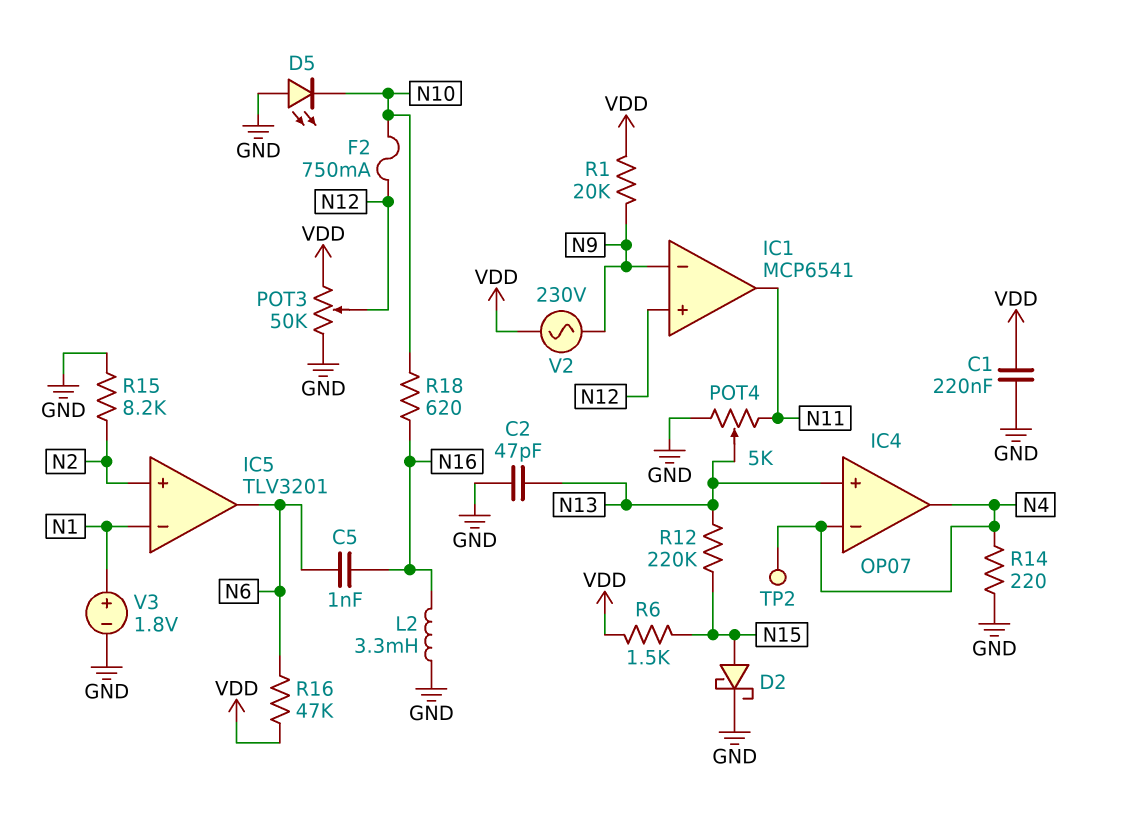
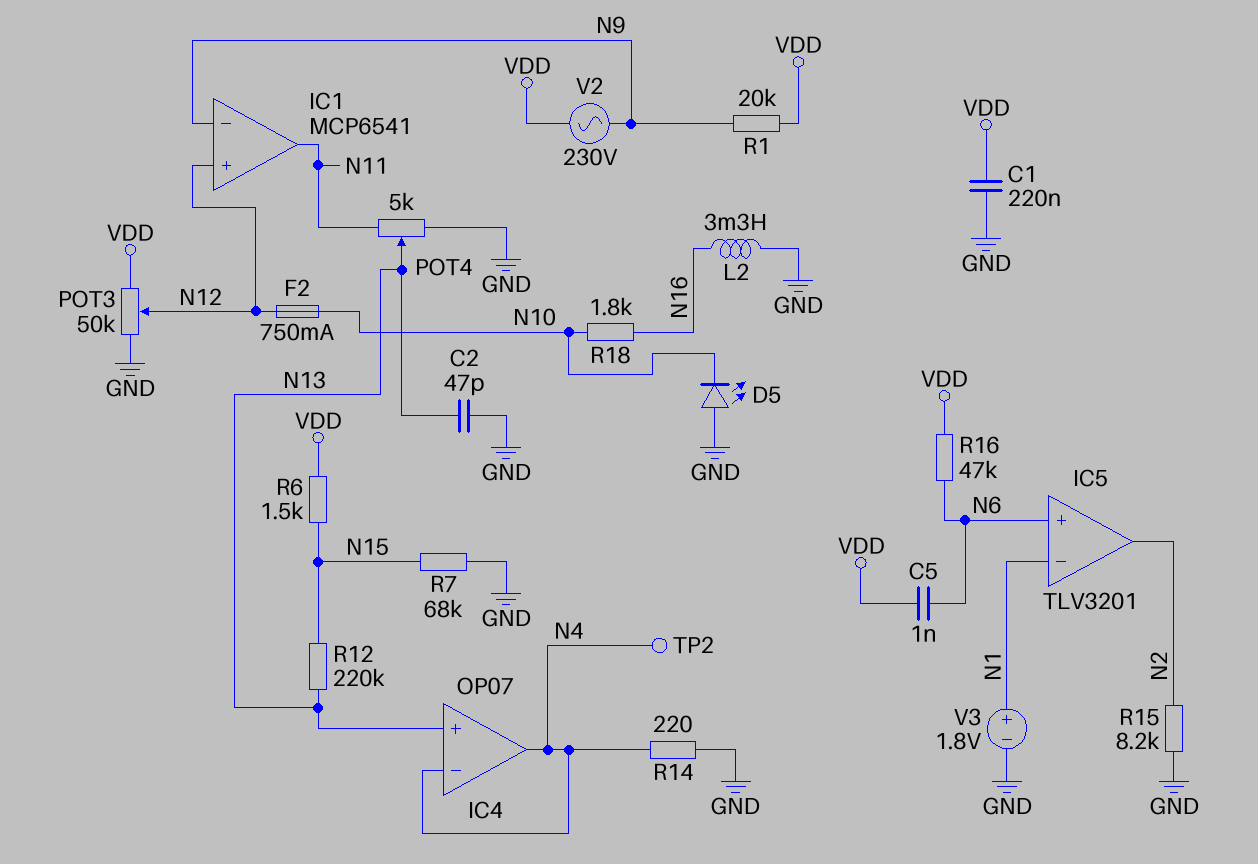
C5: 1nF (N6, N16) -> 1nF (N6, VDD)
D2: schottky (A N15, K GND) -> none
IC5 pin in+: N2 -> N6
IC5 pin out: N6 -> N2
R7: none -> 68k (GND, N15)
R18: 620 (N10, N16) -> 1.8k (N10, N16)

